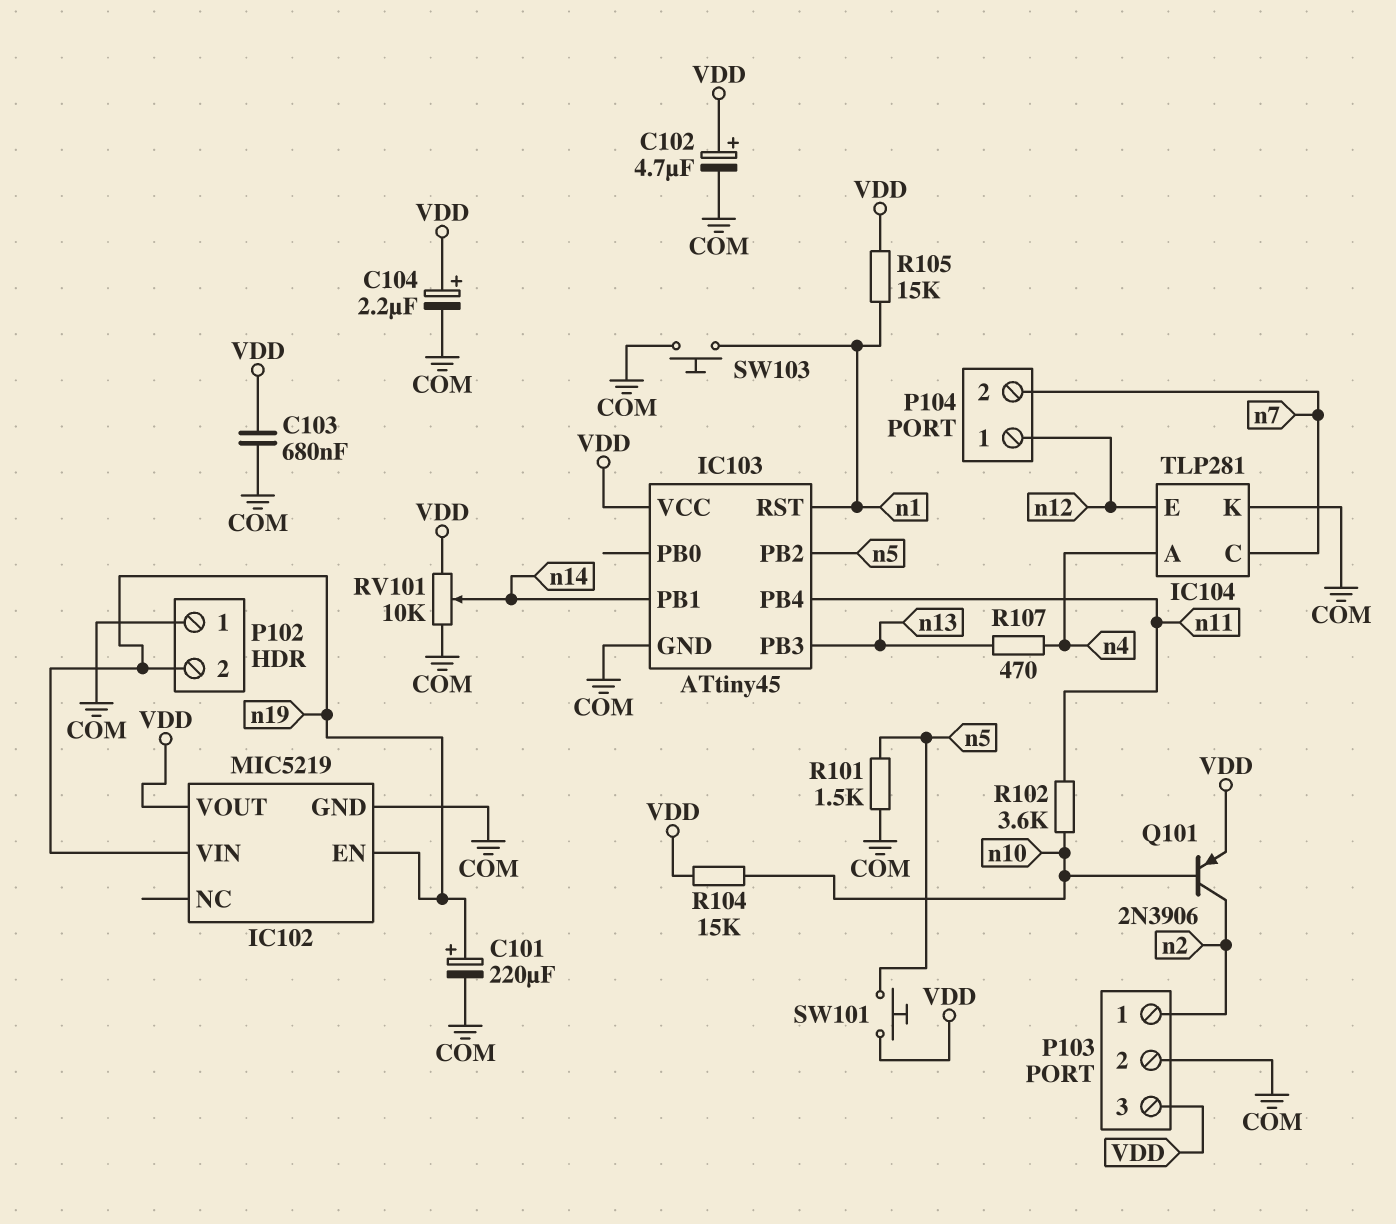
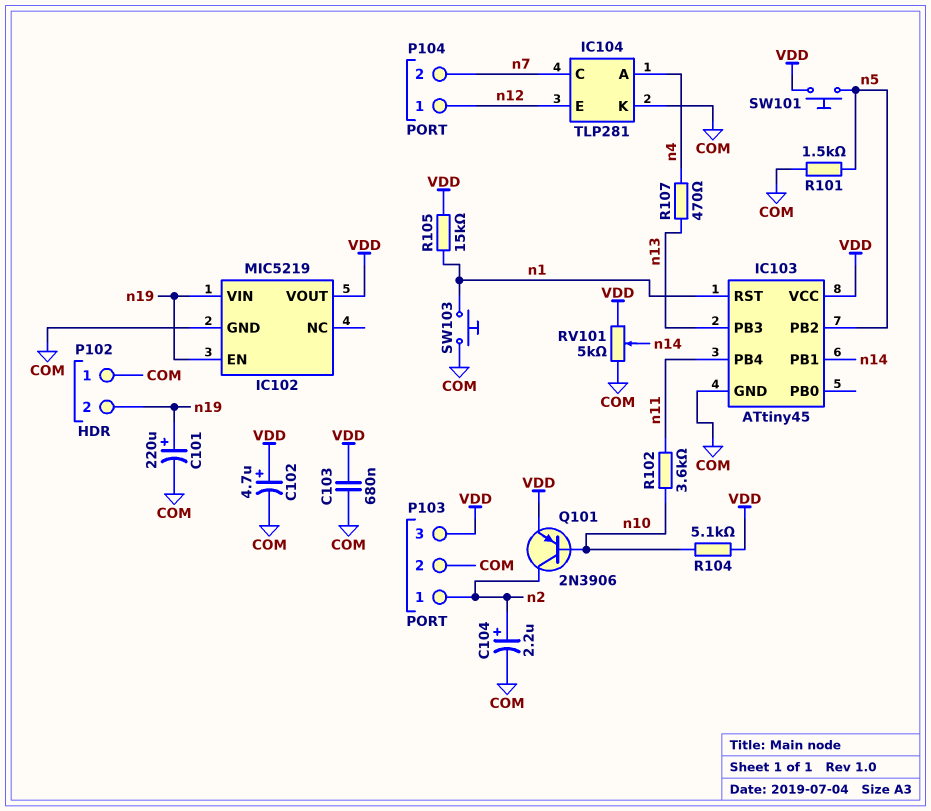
C104: 2.2uF (plus VDD, minus COM) -> 2.2uF (plus n2, minus COM)
R104: 15k (VDD, n10) -> 5.1k (VDD, n10)
RV101: 10k (COM, VDD, wiper n14) -> 5k (COM, VDD, wiper n14)

